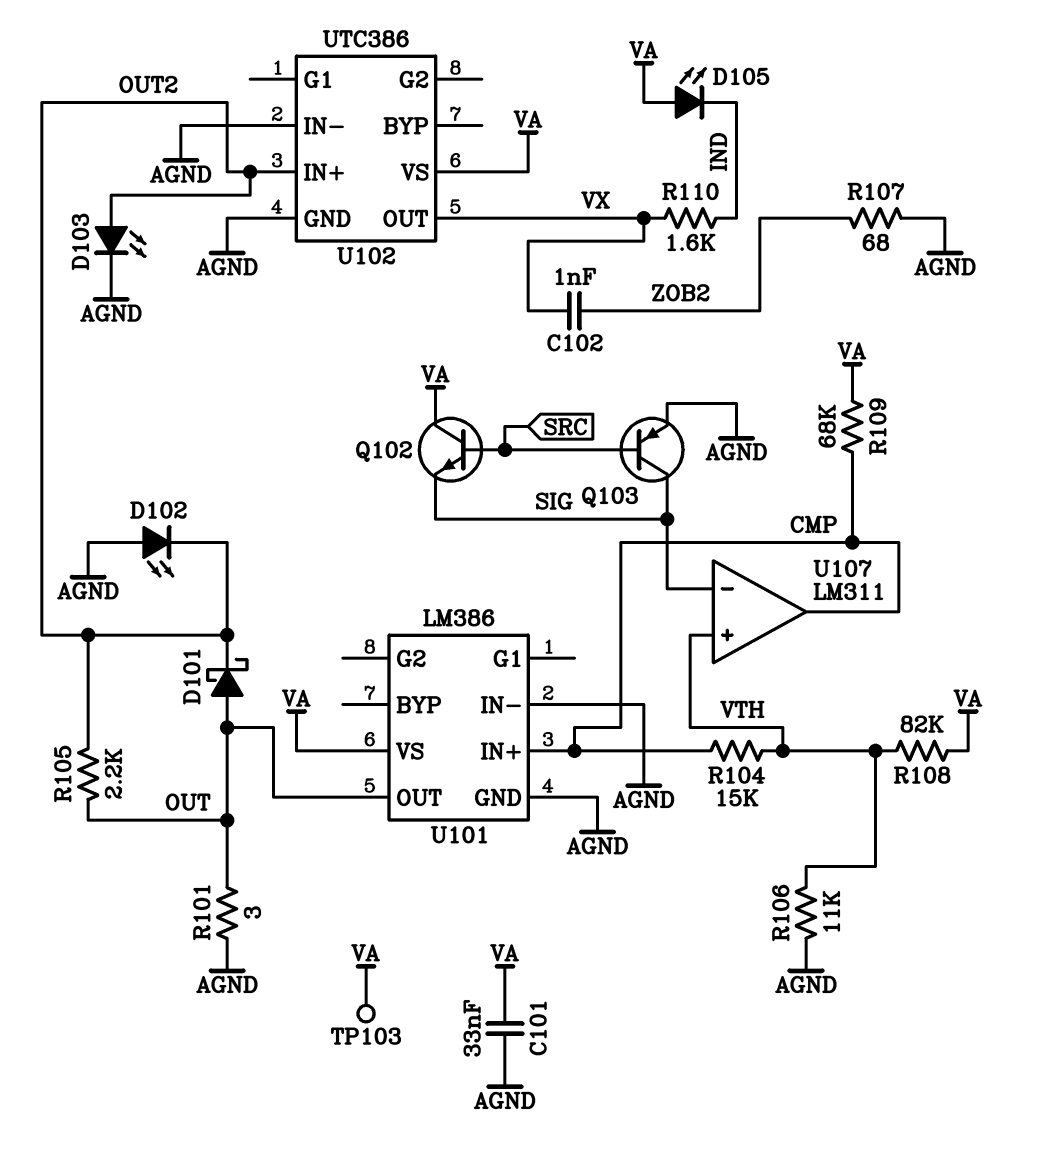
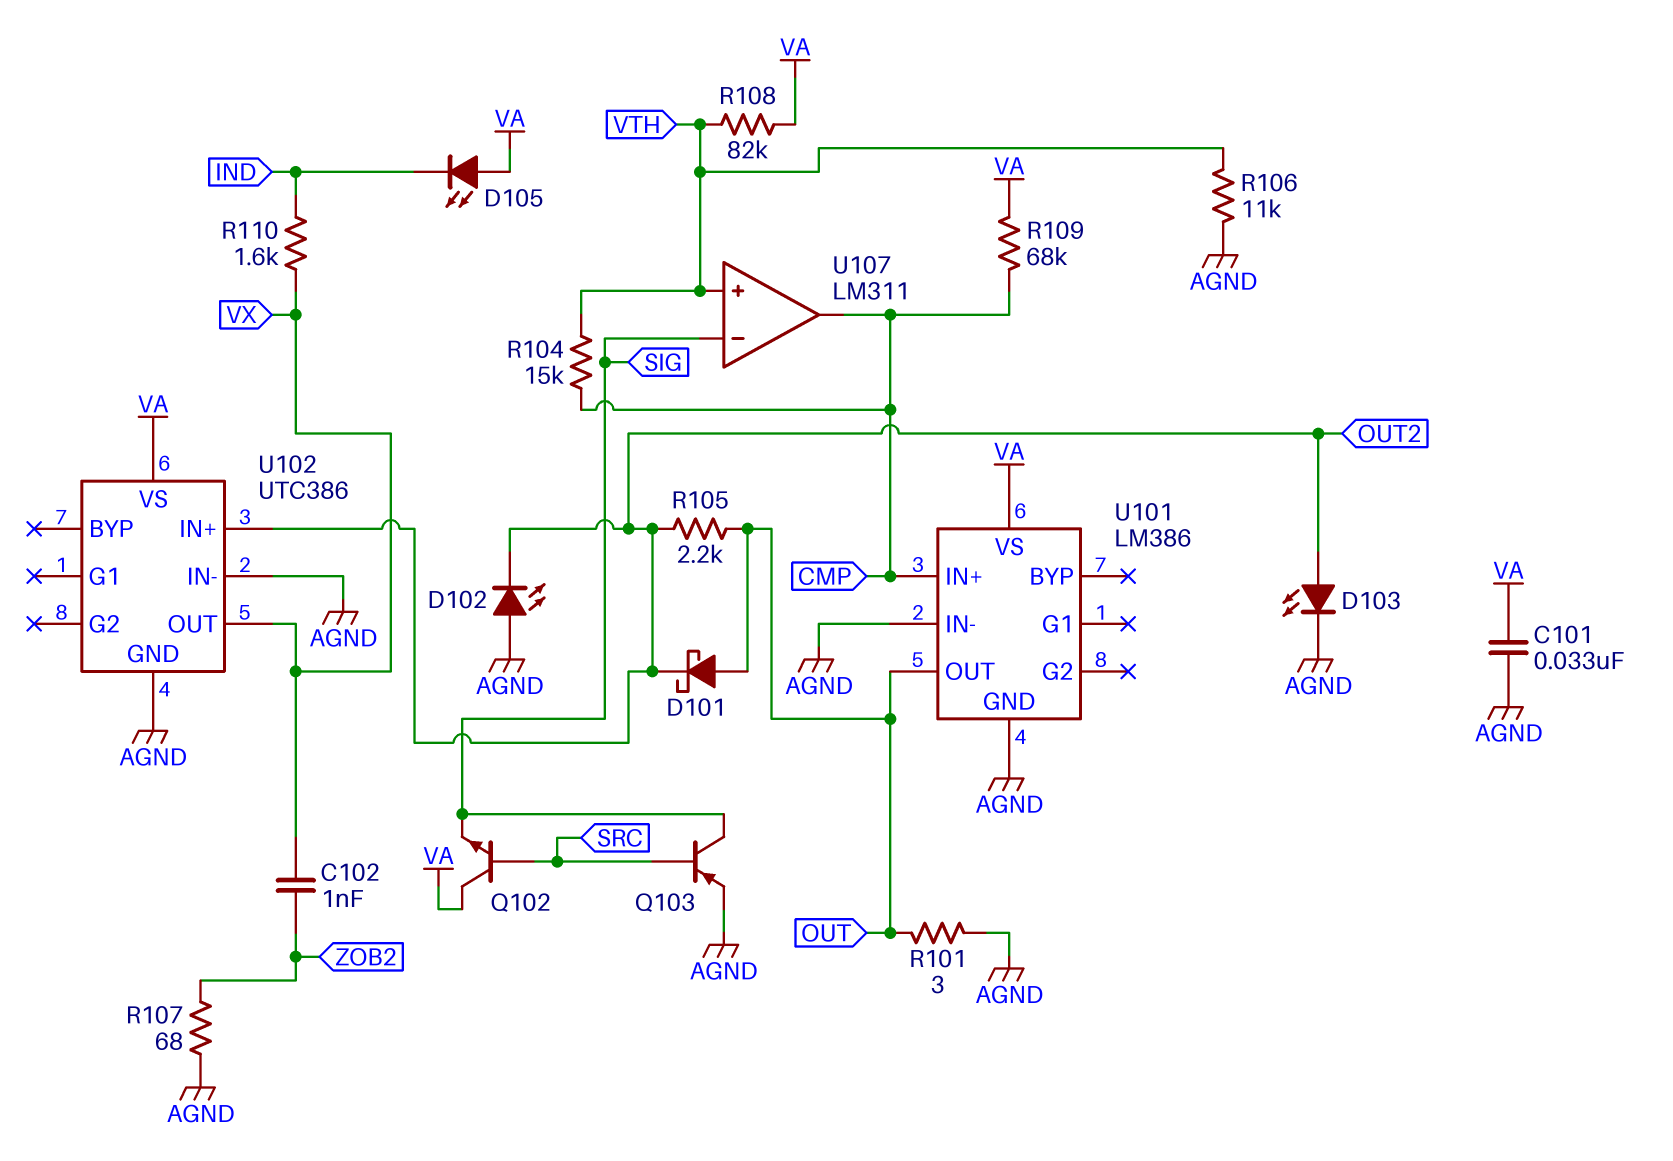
TP103: test point (VA) -> none

